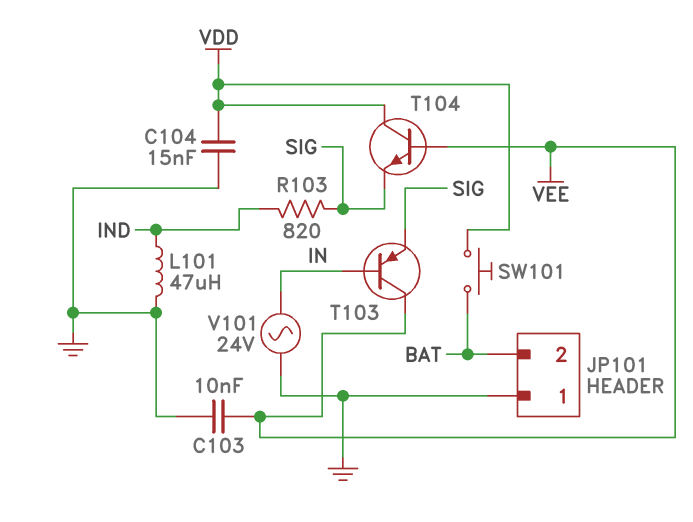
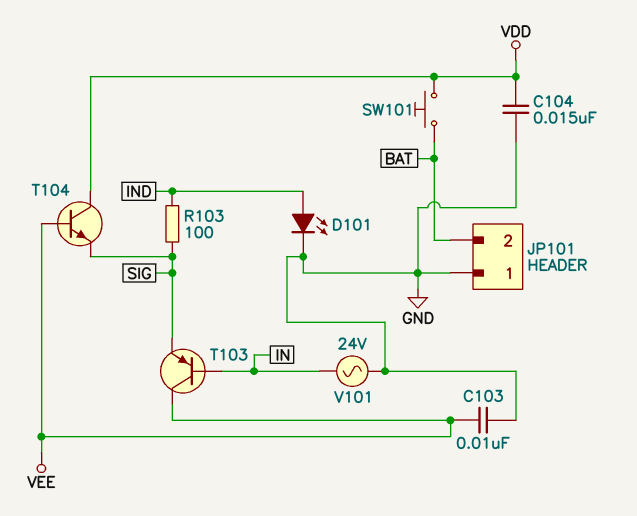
D101: none -> LED (A IND, K GND)
L101: 47uH (GND, IND) -> none
R103: 820 (IND, SIG) -> 100 (IND, SIG)

